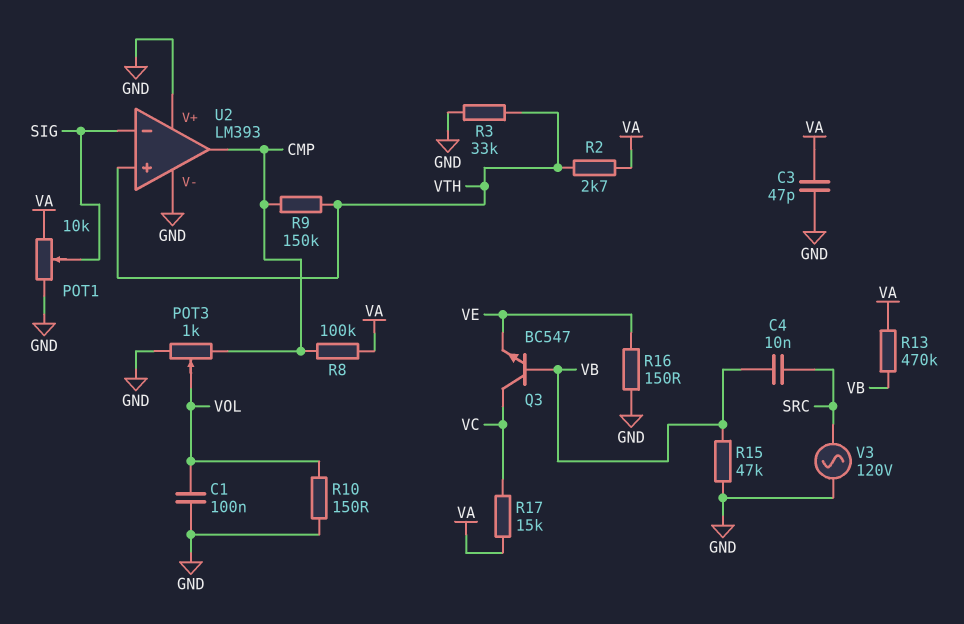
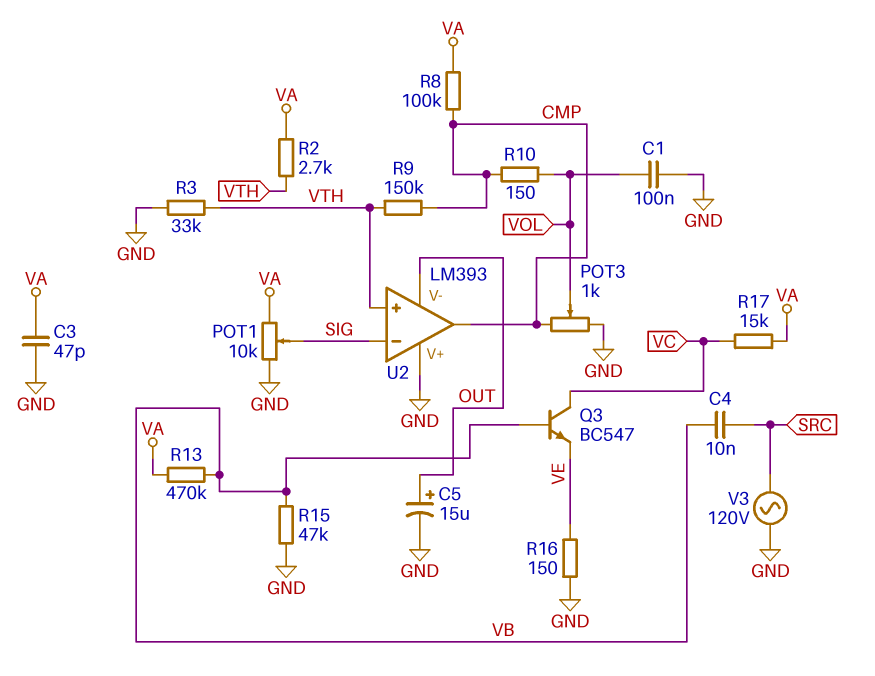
C5: none -> 15uF (plus OUT, minus GND)
R10: 150 (GND, VOL) -> 150 (CMP, VOL)
U2 pin V-: GND -> OUT

